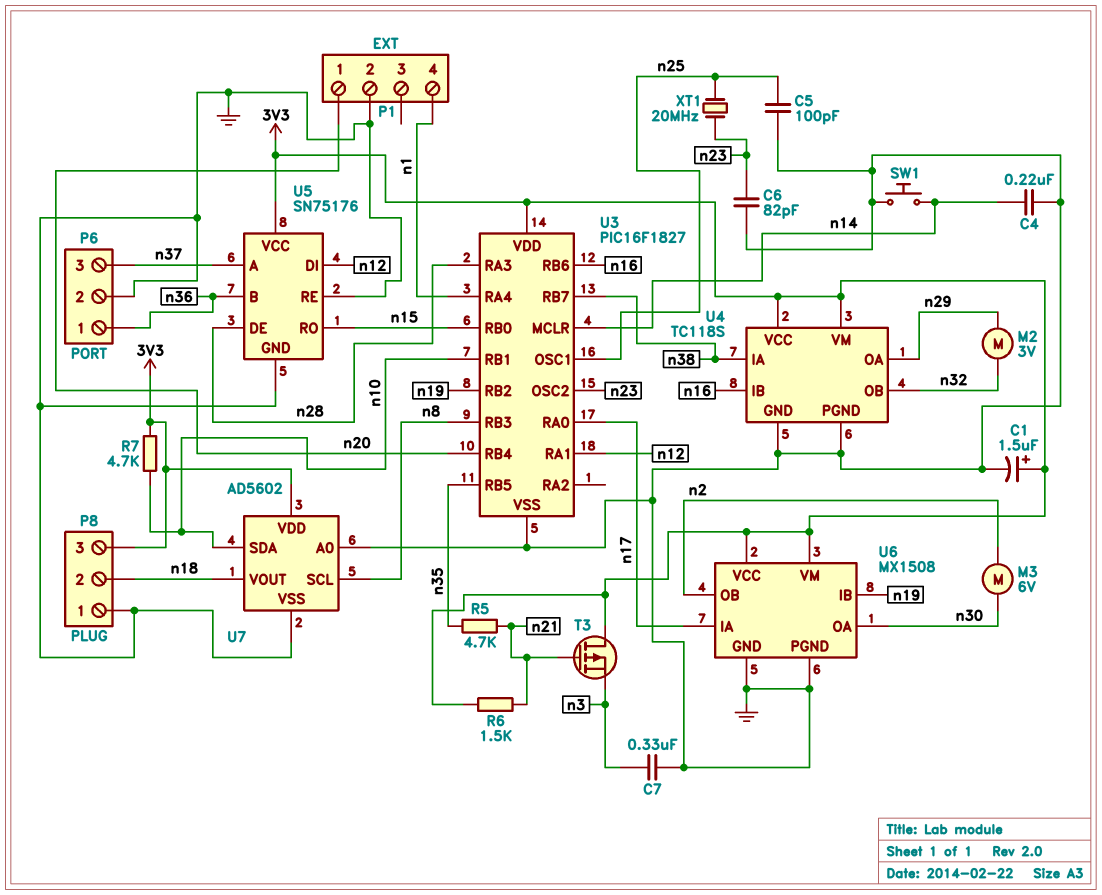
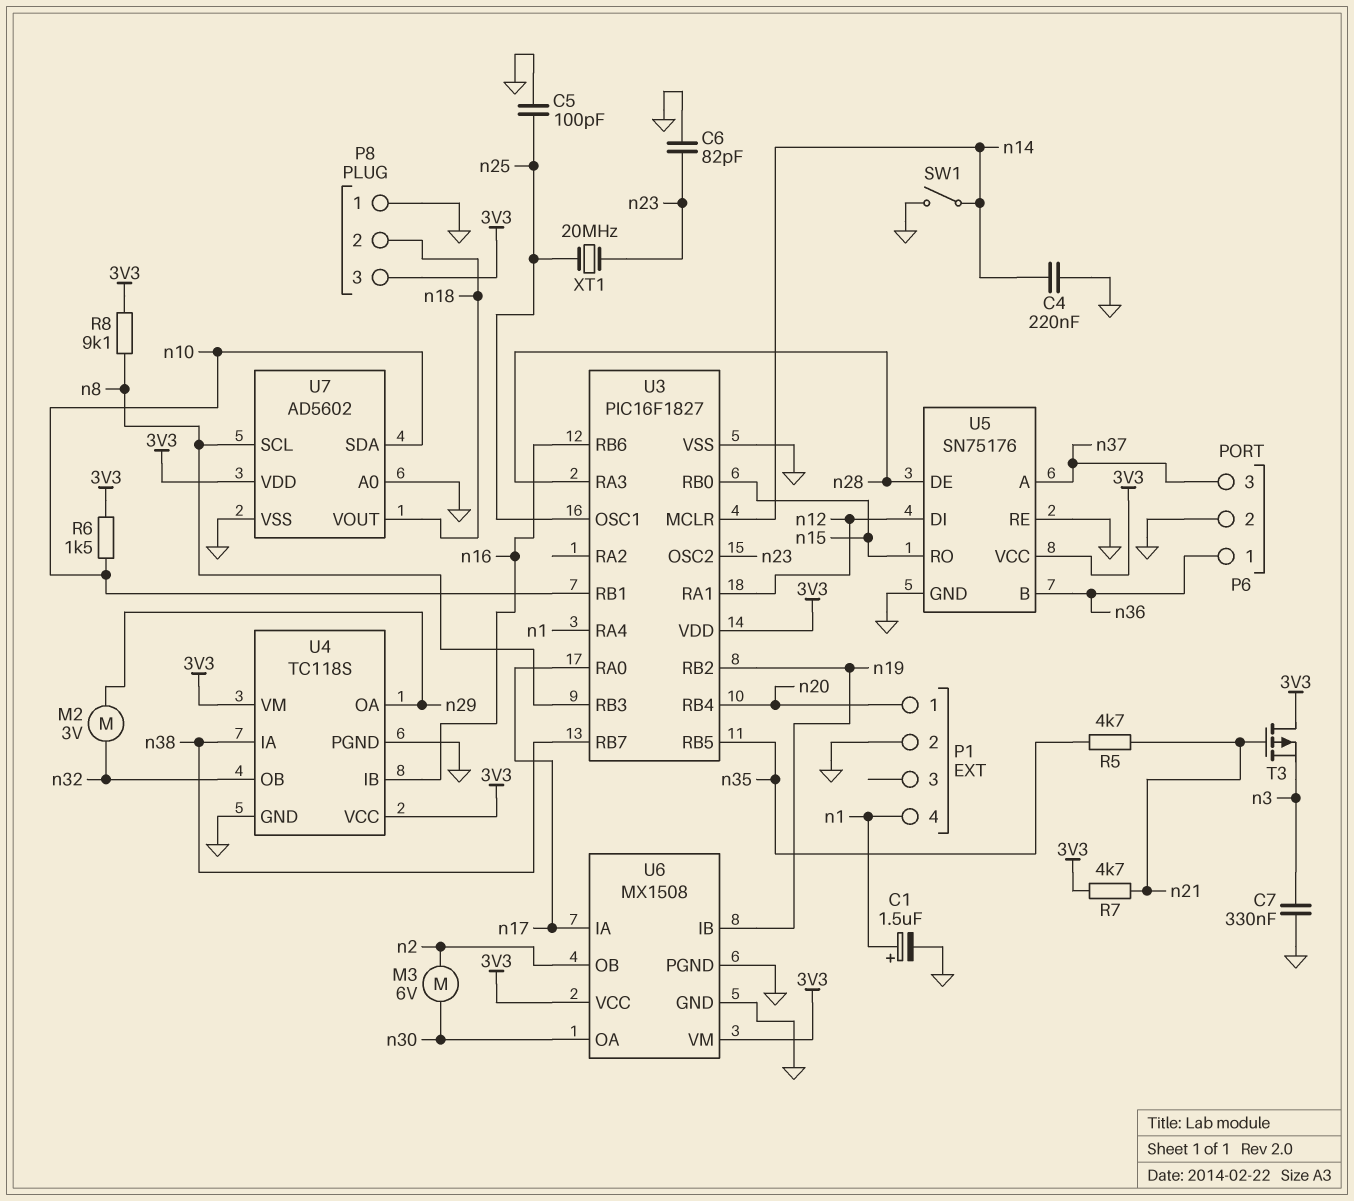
C1: 1.5uF (plus 3V3, minus GND) -> 1.5uF (plus n1, minus GND)
R6: 1.5k (3V3, n21) -> 1.5k (3V3, n10)
R7: 4.7k (3V3, n10) -> 4.7k (3V3, n21)
R8: none -> 9.1k (3V3, n8)
SW1: button (GND, n14) -> switch (GND, n14)

